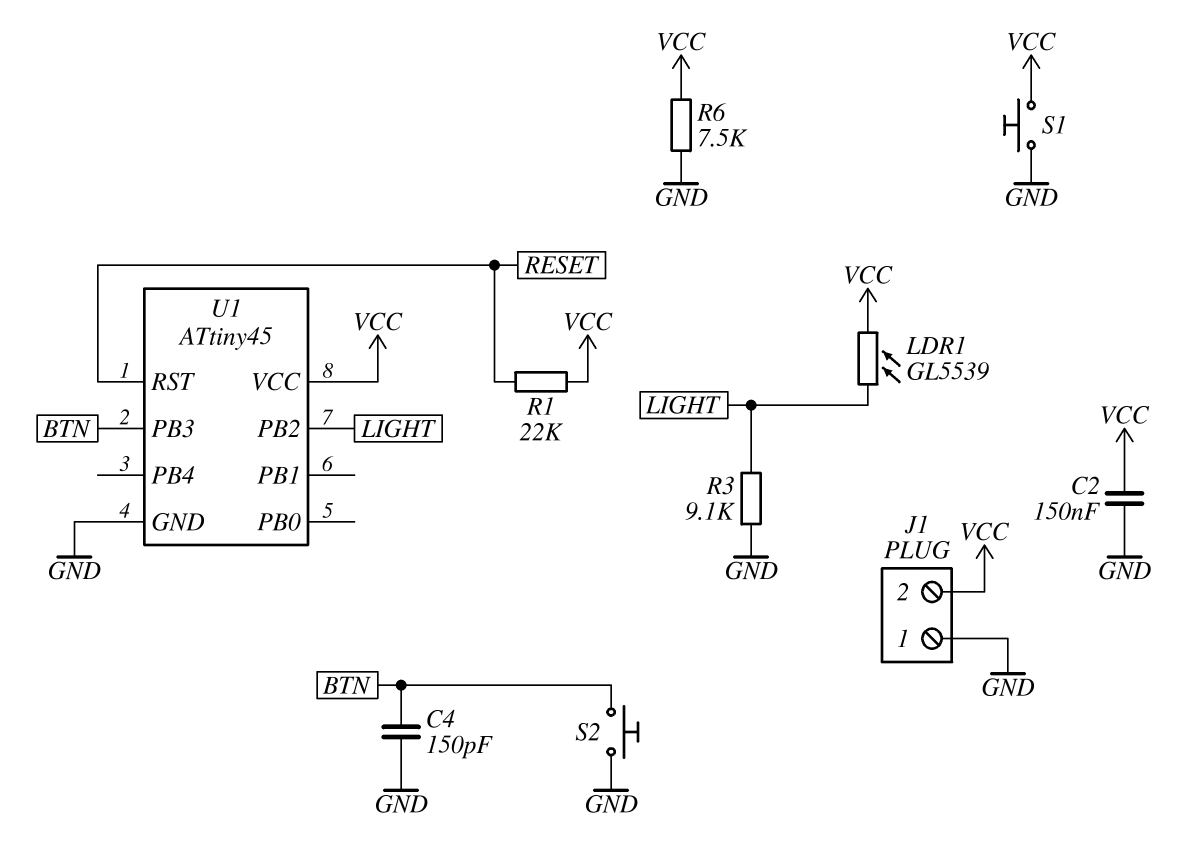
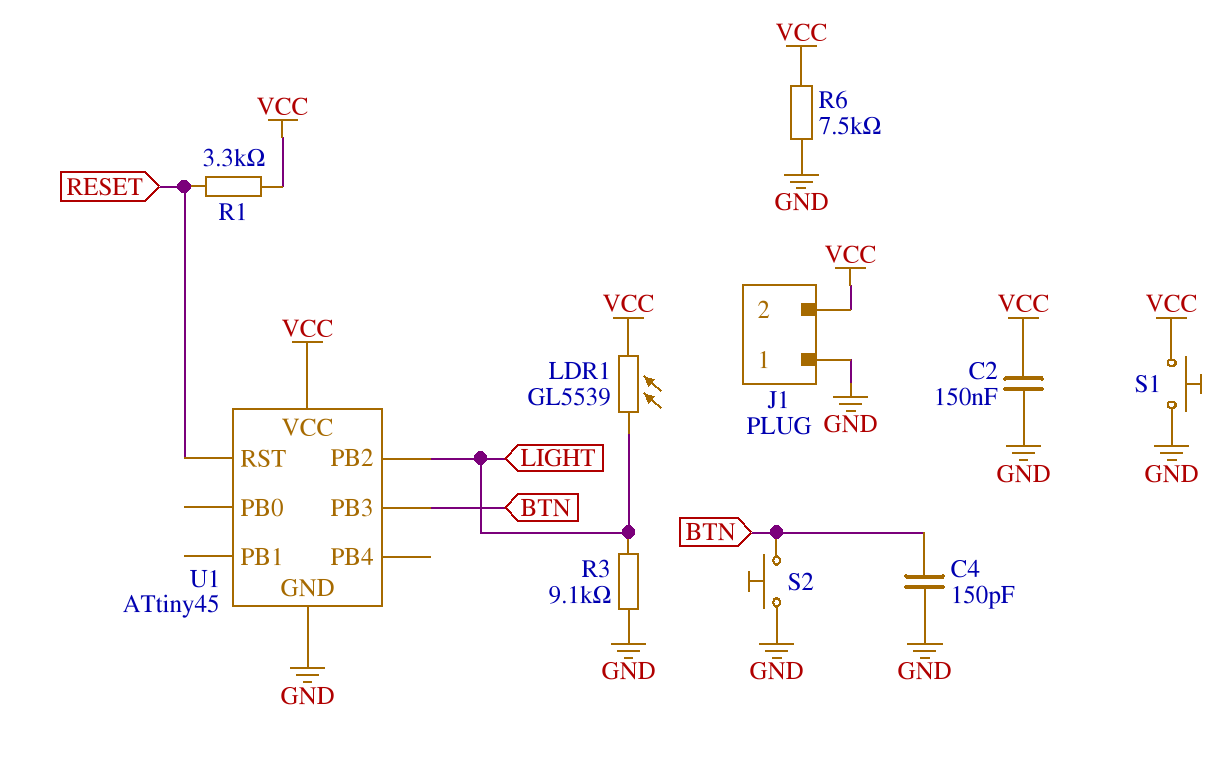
R1: 22k (RESET, VCC) -> 3.3k (RESET, VCC)

